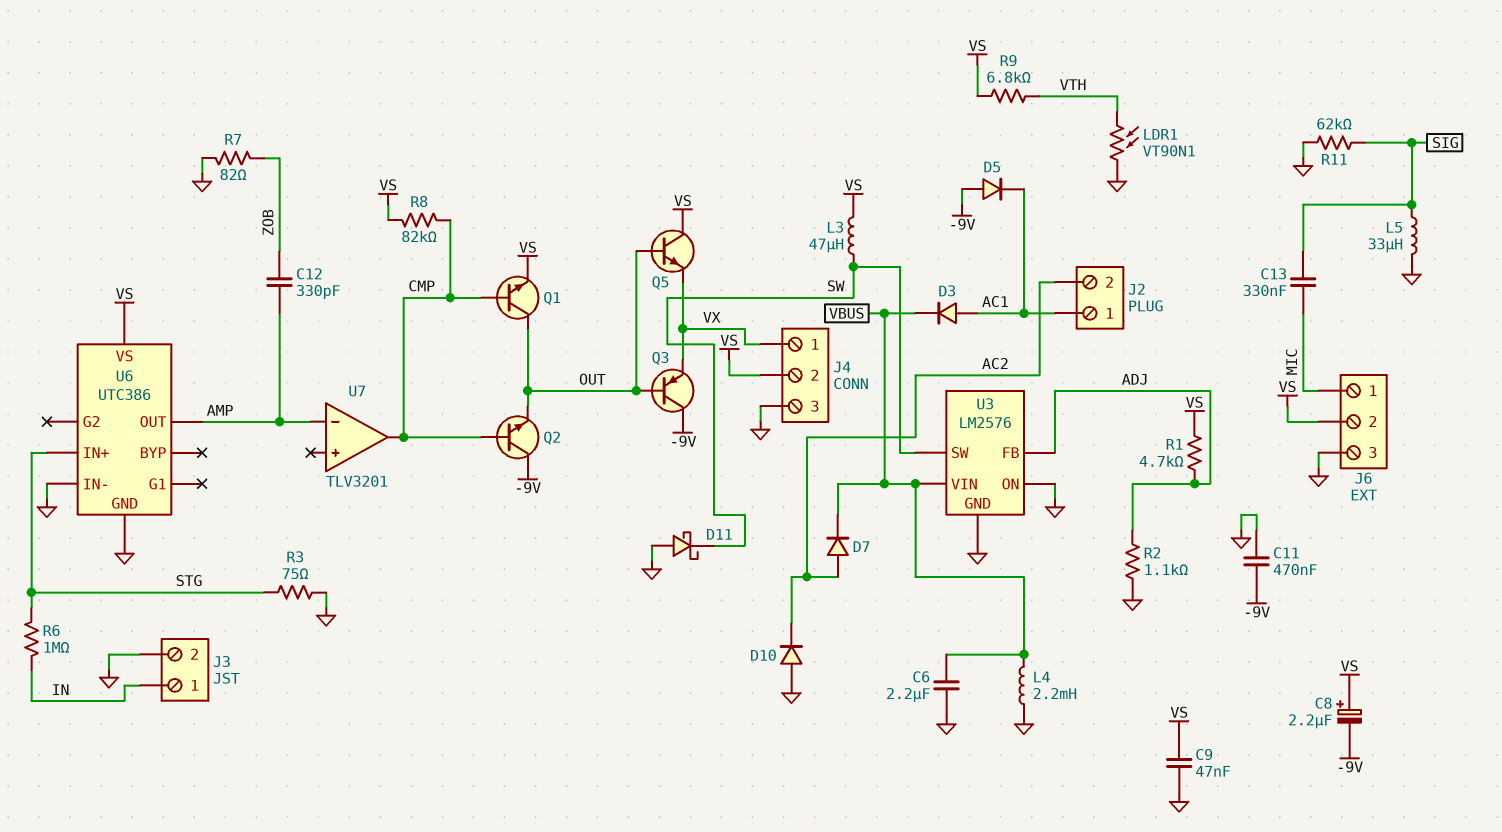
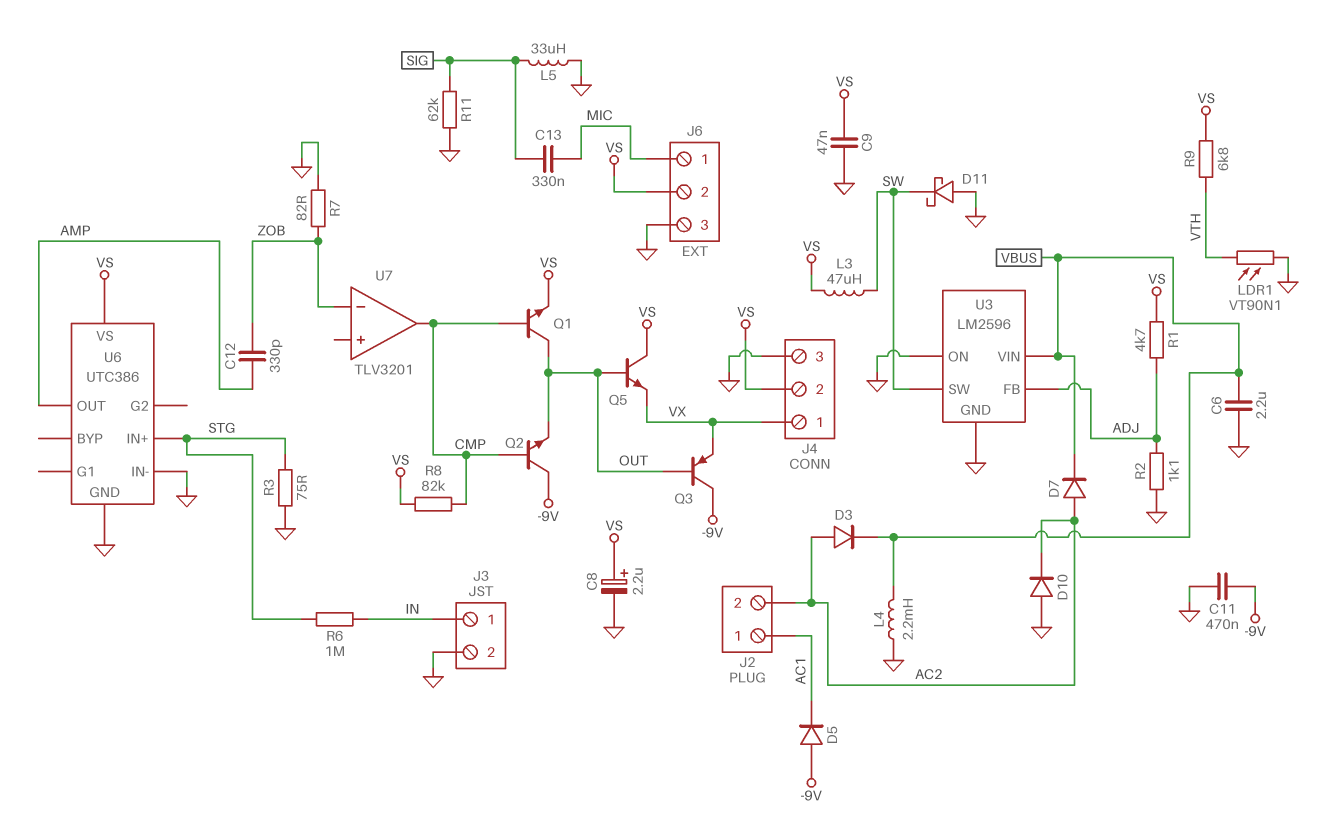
C8: 2.2uF (plus VS, minus -9V) -> 2.2uF (plus VS, minus GND)
D3: diode (A AC1, K VBUS) -> diode (A AC2, K VBUS)
U3: LM2576 -> LM2596
U7 pin in-: AMP -> ZOB

